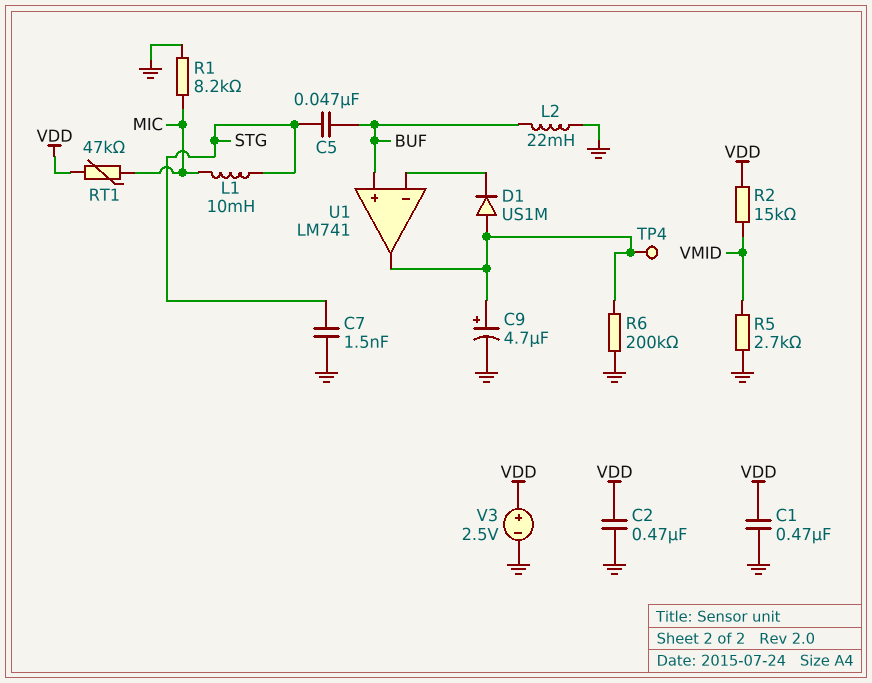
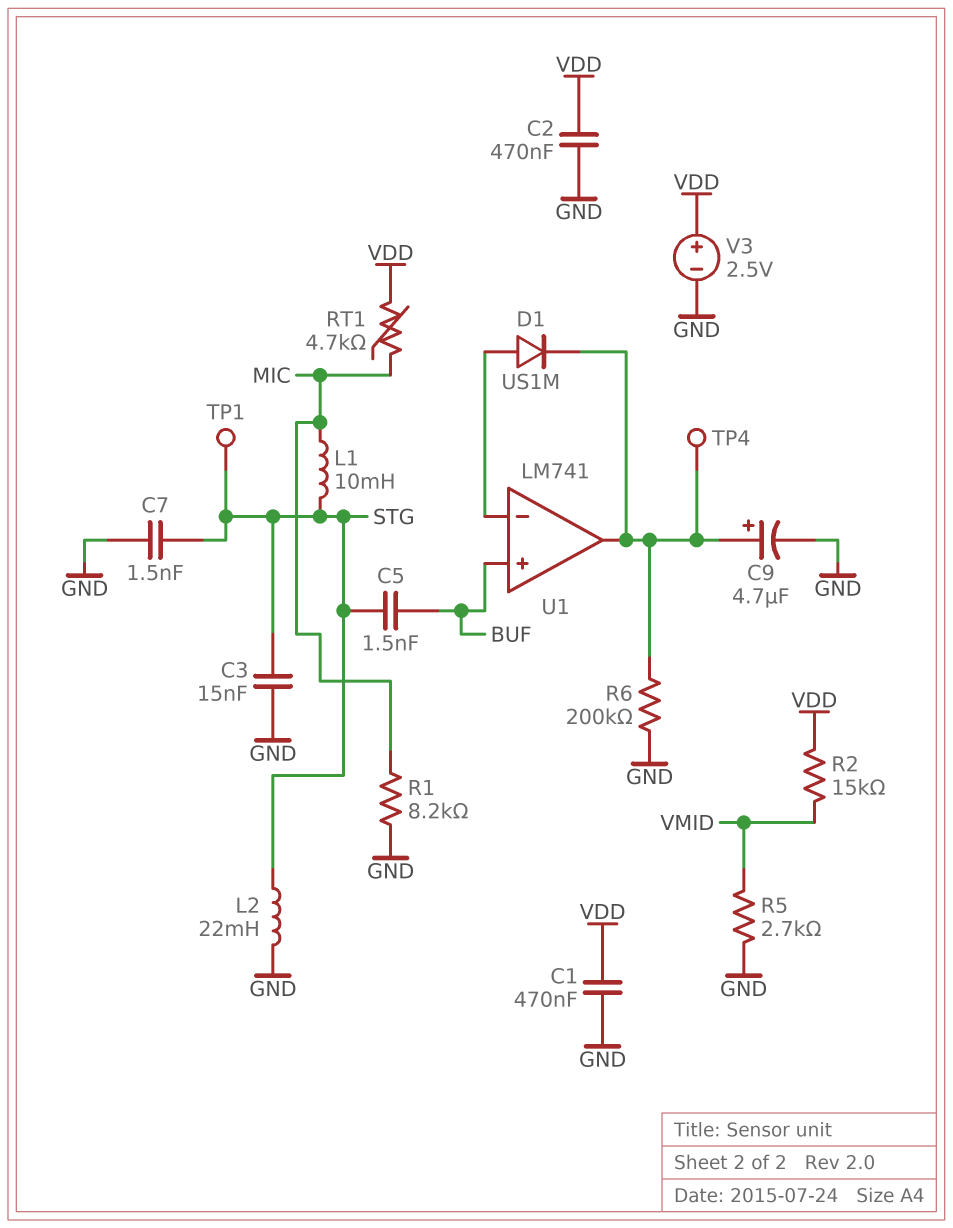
C3: none -> 15nF (GND, STG)
C5: 47nF (BUF, STG) -> 1.5nF (BUF, STG)
D1: diode US1M (A U1/out, K U1/in-) -> diode US1M (A U1/in-, K U1/out)
L2: 22mH (BUF, GND) -> 22mH (GND, STG)
RT1: 47k (MIC, VDD) -> 4.7k (MIC, VDD)
TP1: none -> test point (STG)

